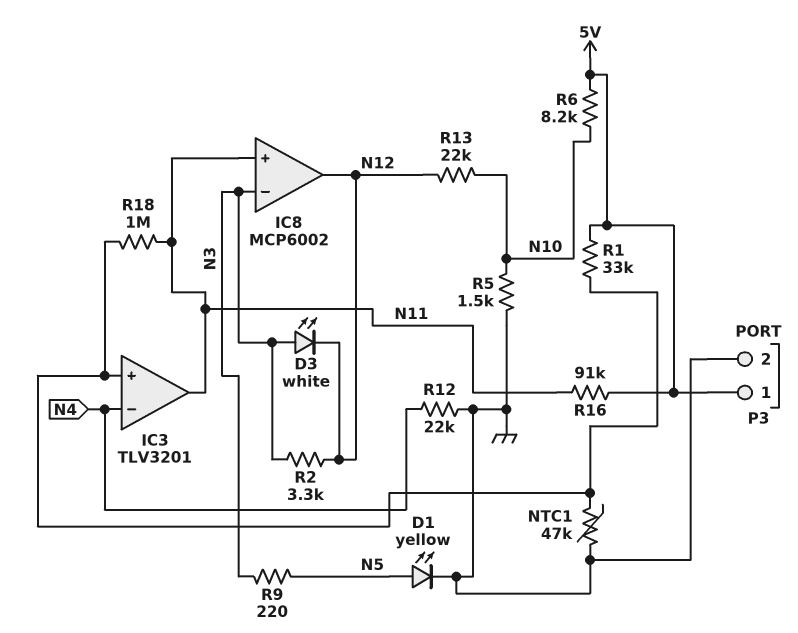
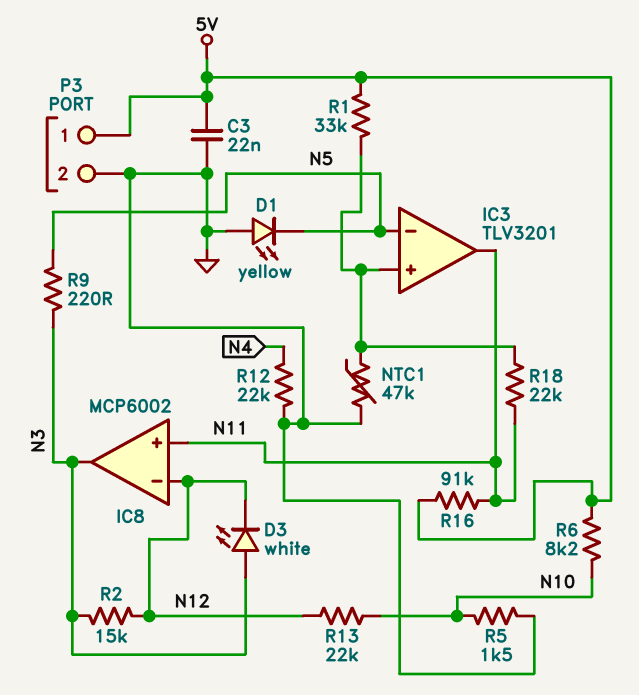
C3: none -> 22nF (5V, GND)
D1: LED yellow (A N5, K GND) -> LED yellow (A GND, K N5)
IC3 pin in-: N4 -> N5
IC8 pin in-: N3 -> N12
IC8 pin out: N12 -> N3
R2: 3.3k (N3, N12) -> 15k (N3, N12)
R18: 1M (IC3/in+, N11) -> 22k (IC3/in+, N11)

